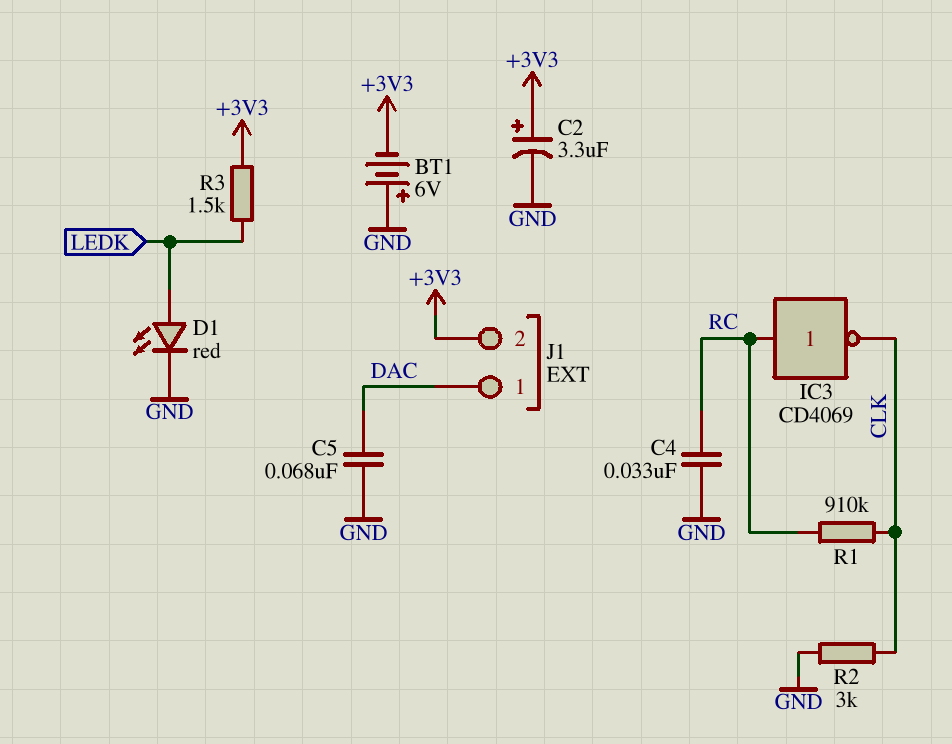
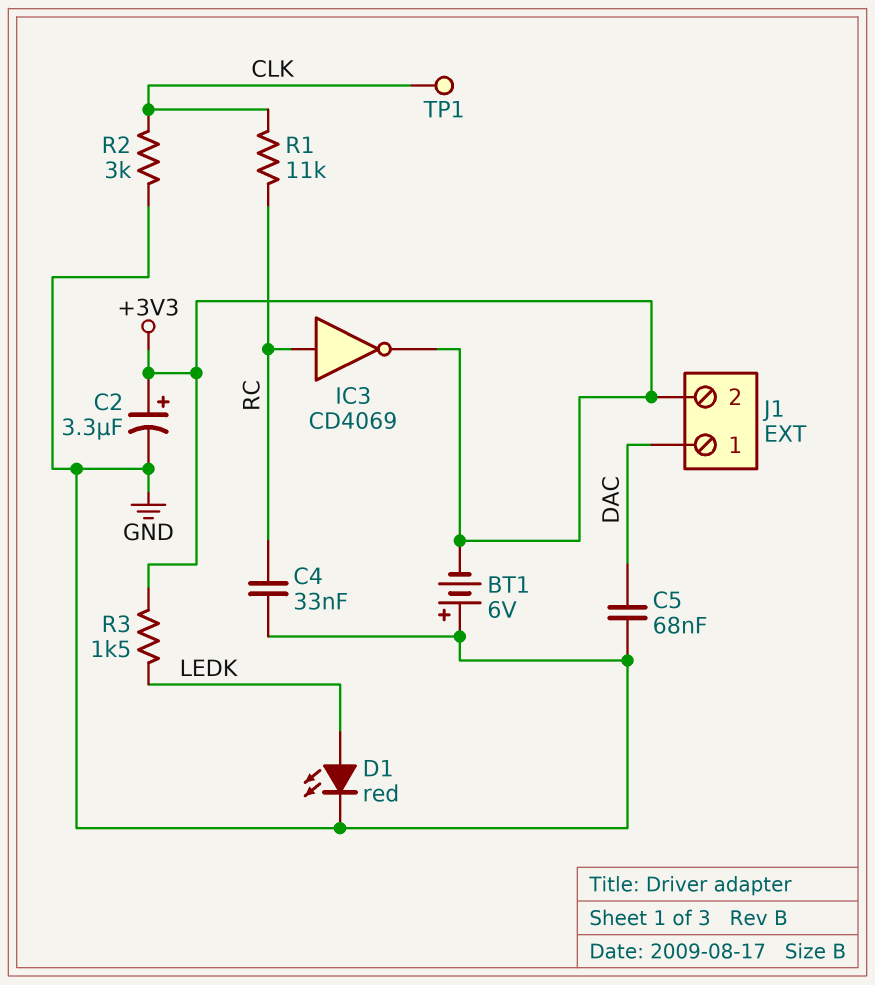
IC3: NOT CD4069 (in RC, out CLK) -> NOT CD4069 (in RC, out +3V3)
R1: 910k (CLK, RC) -> 11k (CLK, RC)
TP1: none -> test point (CLK)

